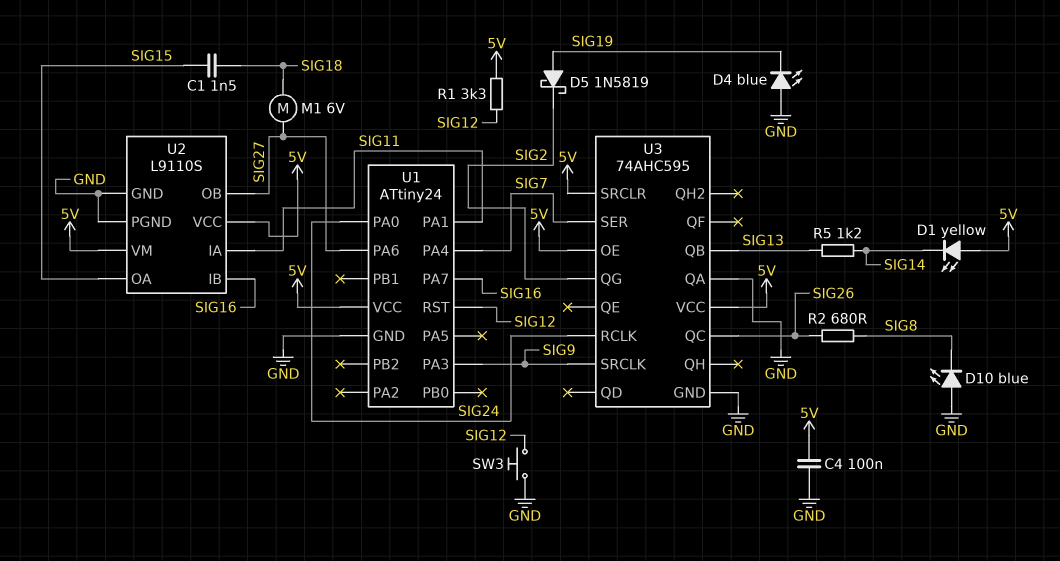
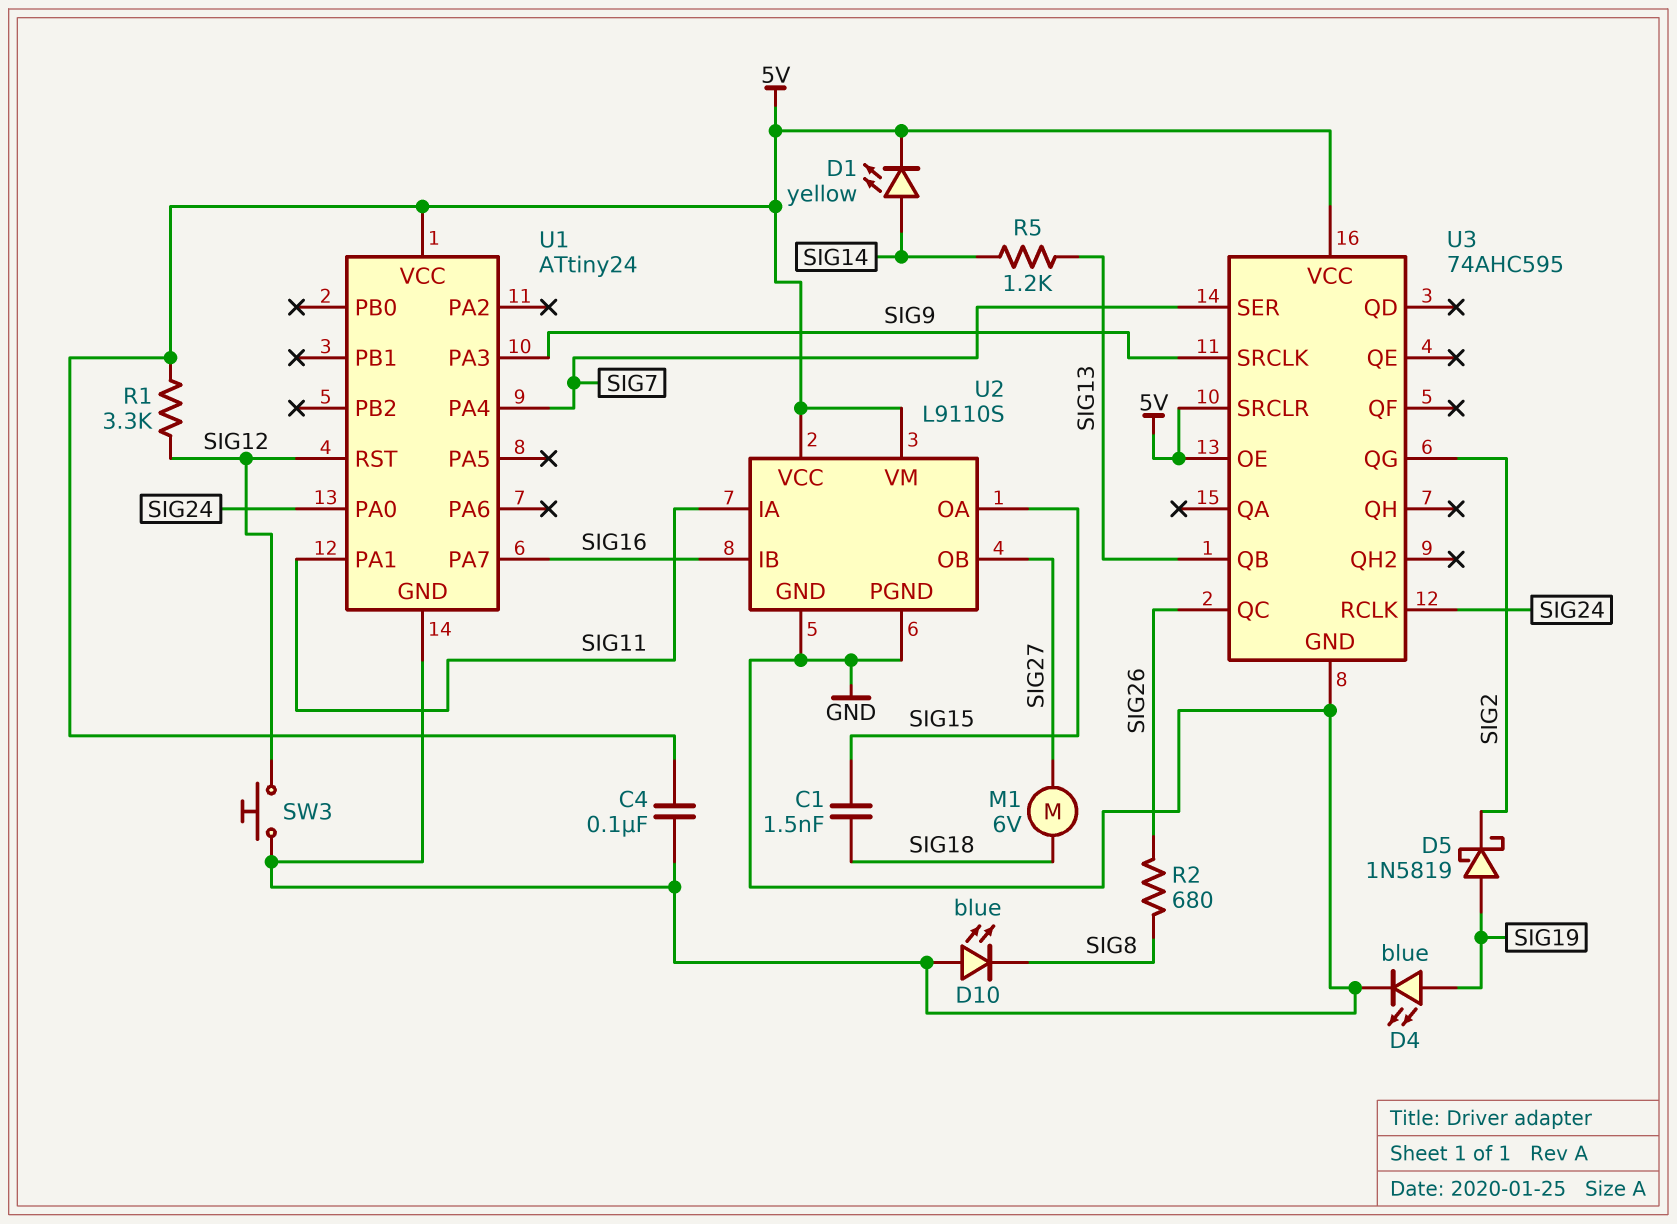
D1: LED yellow (A 5V, K SIG14) -> LED yellow (A SIG14, K 5V)
D4: LED blue (A GND, K SIG19) -> LED blue (A SIG19, K GND)
U1 pin PA6: SIG27 -> none
U3 pin QA: GND -> none

